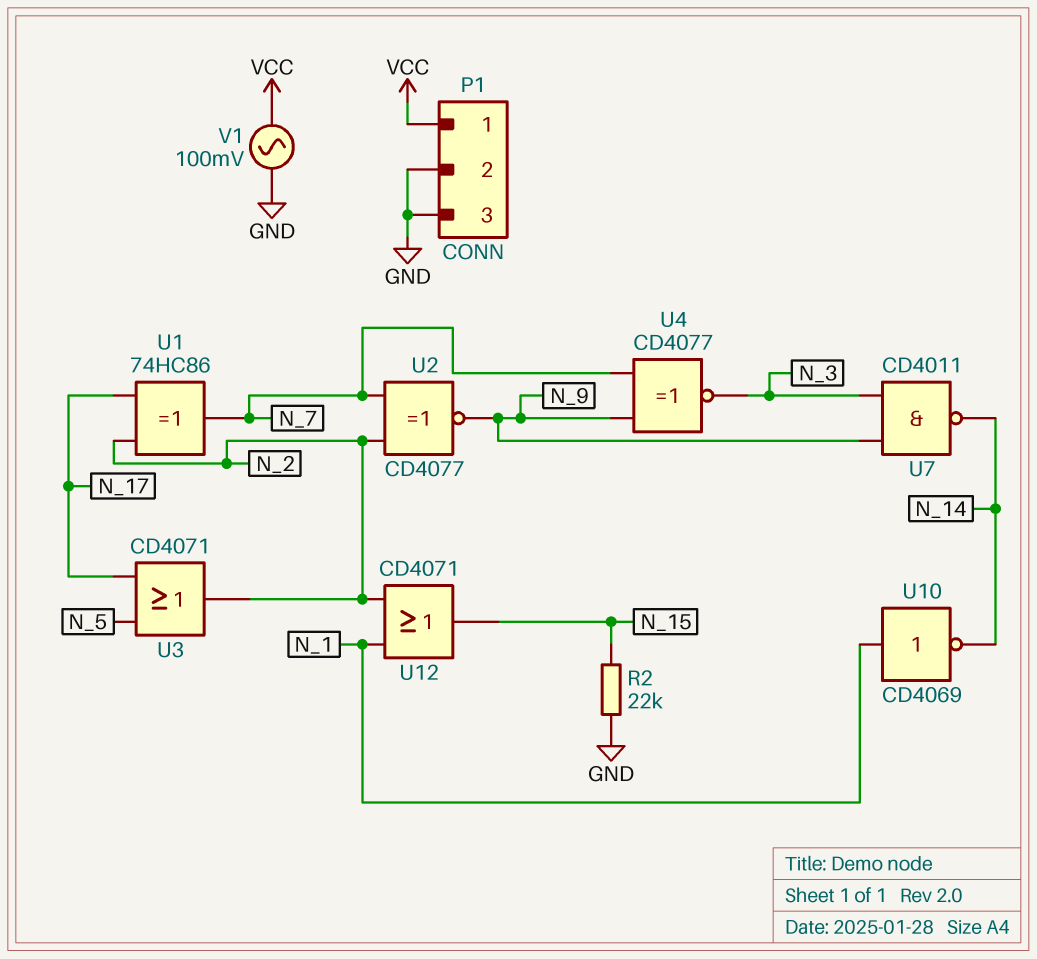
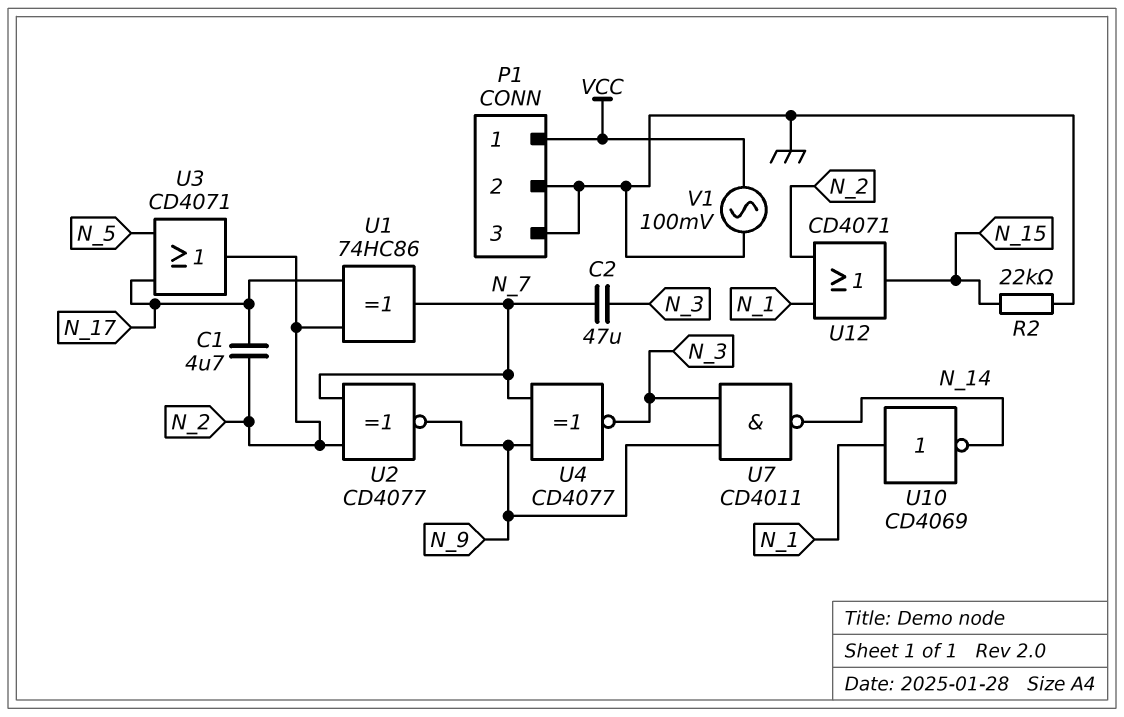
C1: none -> 4.7uF (N_2, N_17)
C2: none -> 47uF (N_3, N_7)

